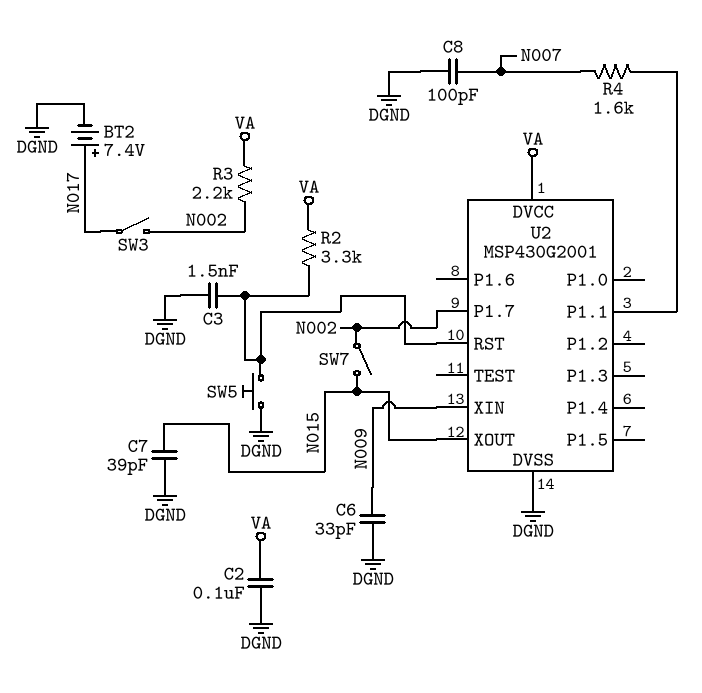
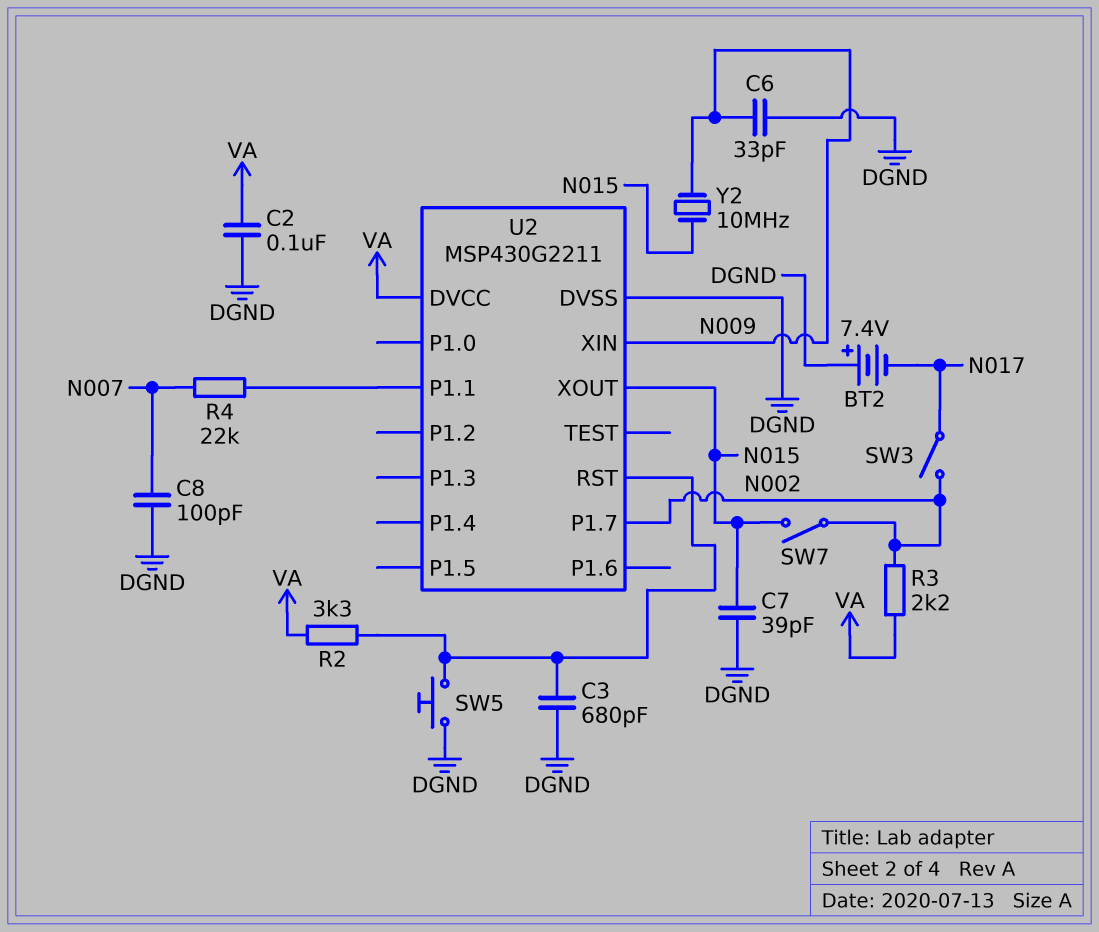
BT2: 7.4V (plus N017, minus DGND) -> 7.4V (plus DGND, minus N017)
C3: 1.5nF (DGND, U2/RST) -> 680pF (DGND, U2/RST)
R4: 1.6k (N007, U2/P1.1) -> 22k (N007, U2/P1.1)
U2: MSP430G2001 -> MSP430G2211
Y2: none -> 10MHz (N009, N015)

